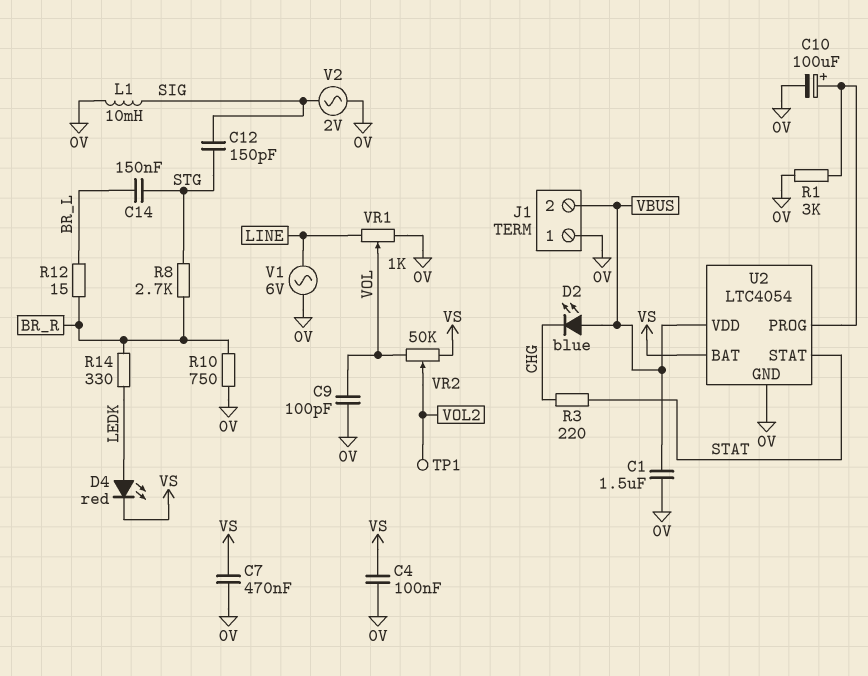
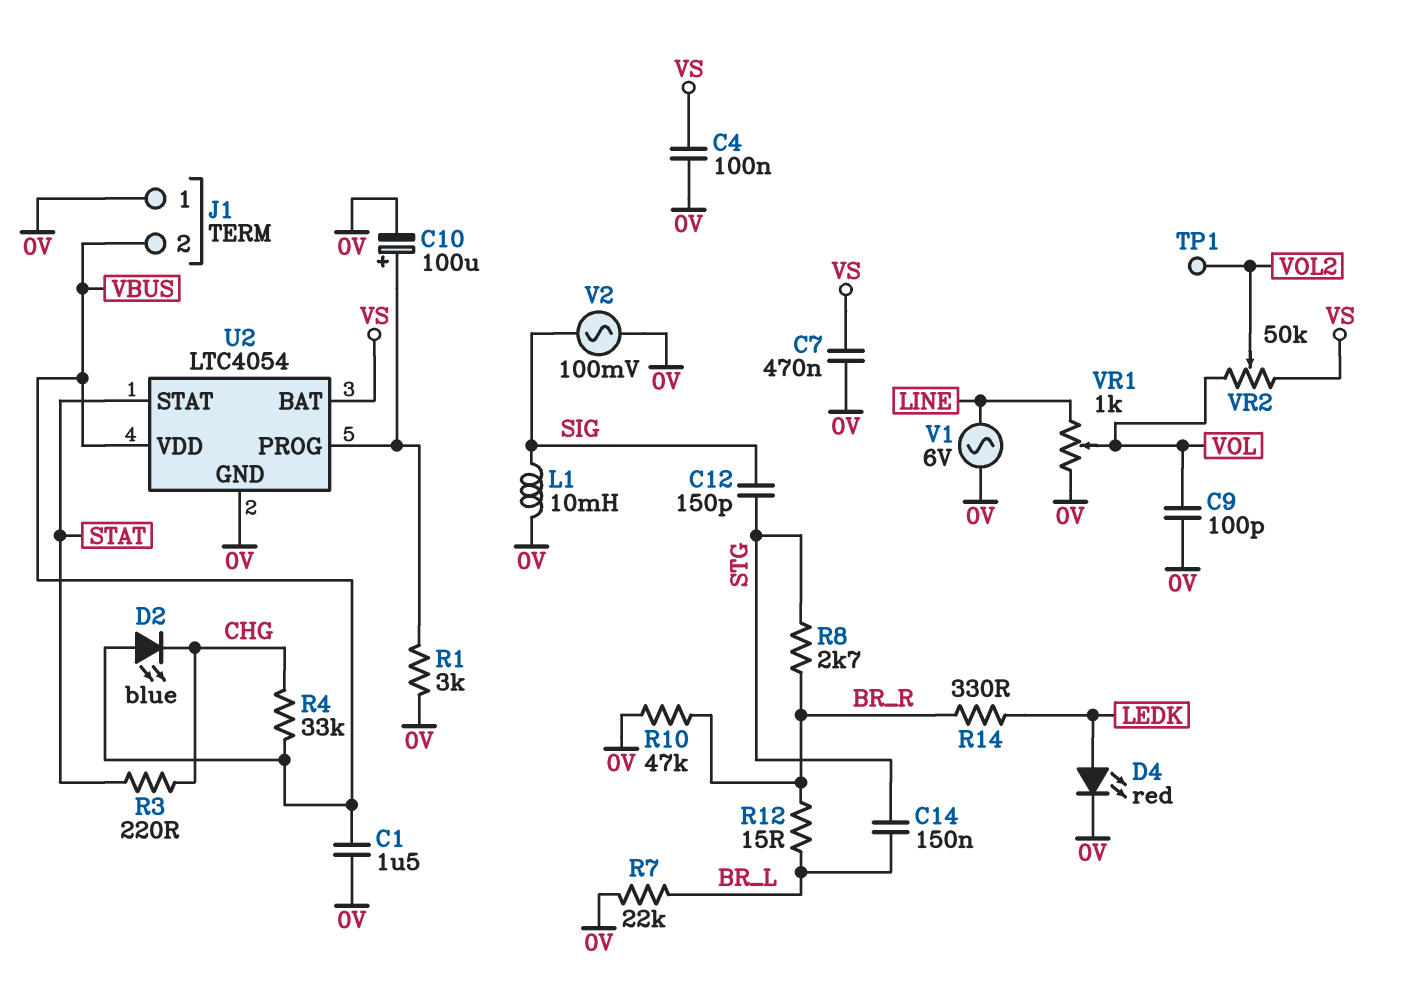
D4: LED red (A LEDK, K VS) -> LED red (A LEDK, K 0V)
R4: none -> 33k (CHG, VBUS)
R7: none -> 22k (0V, BR_L)
R10: 750 (0V, BR_R) -> 47k (0V, BR_R)
V2: AC 2V (0V, SIG) -> AC 100mV (0V, SIG)

